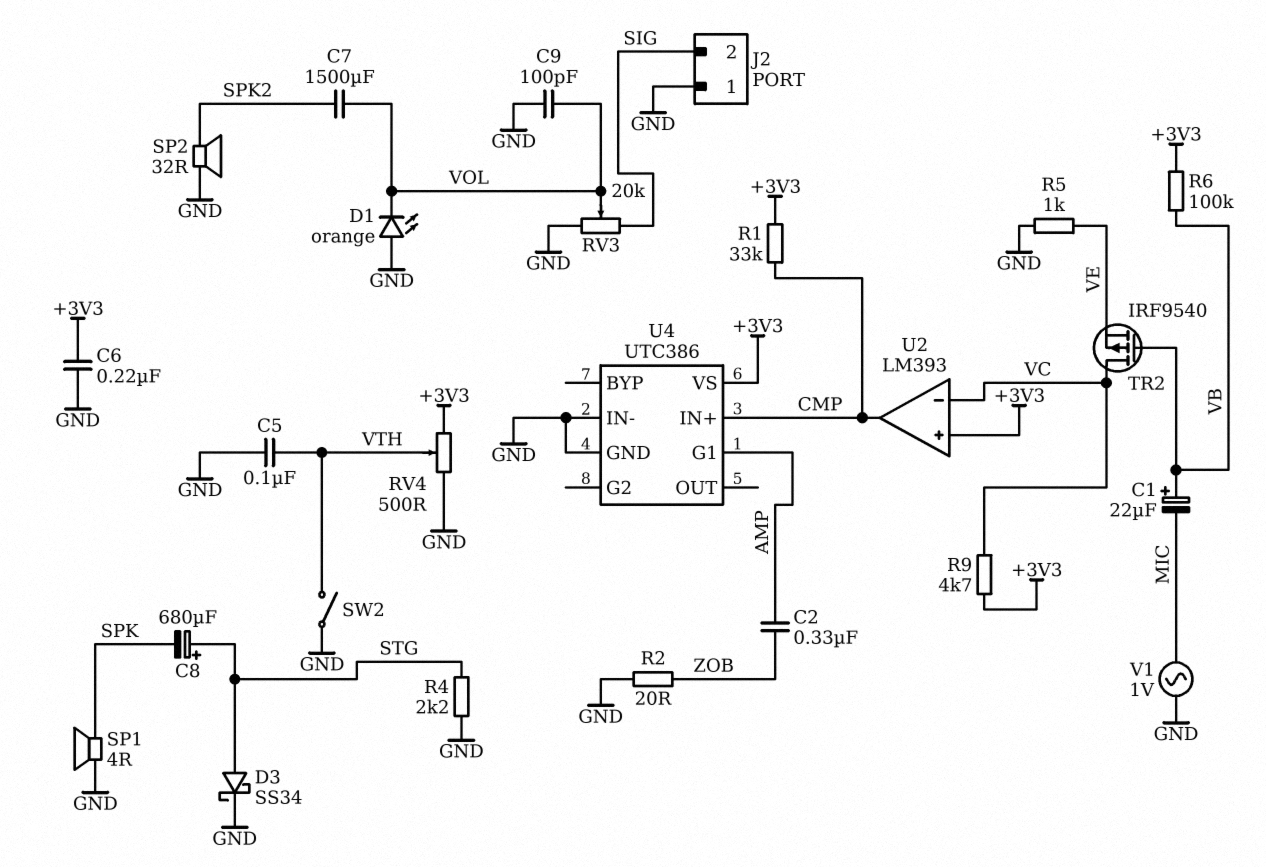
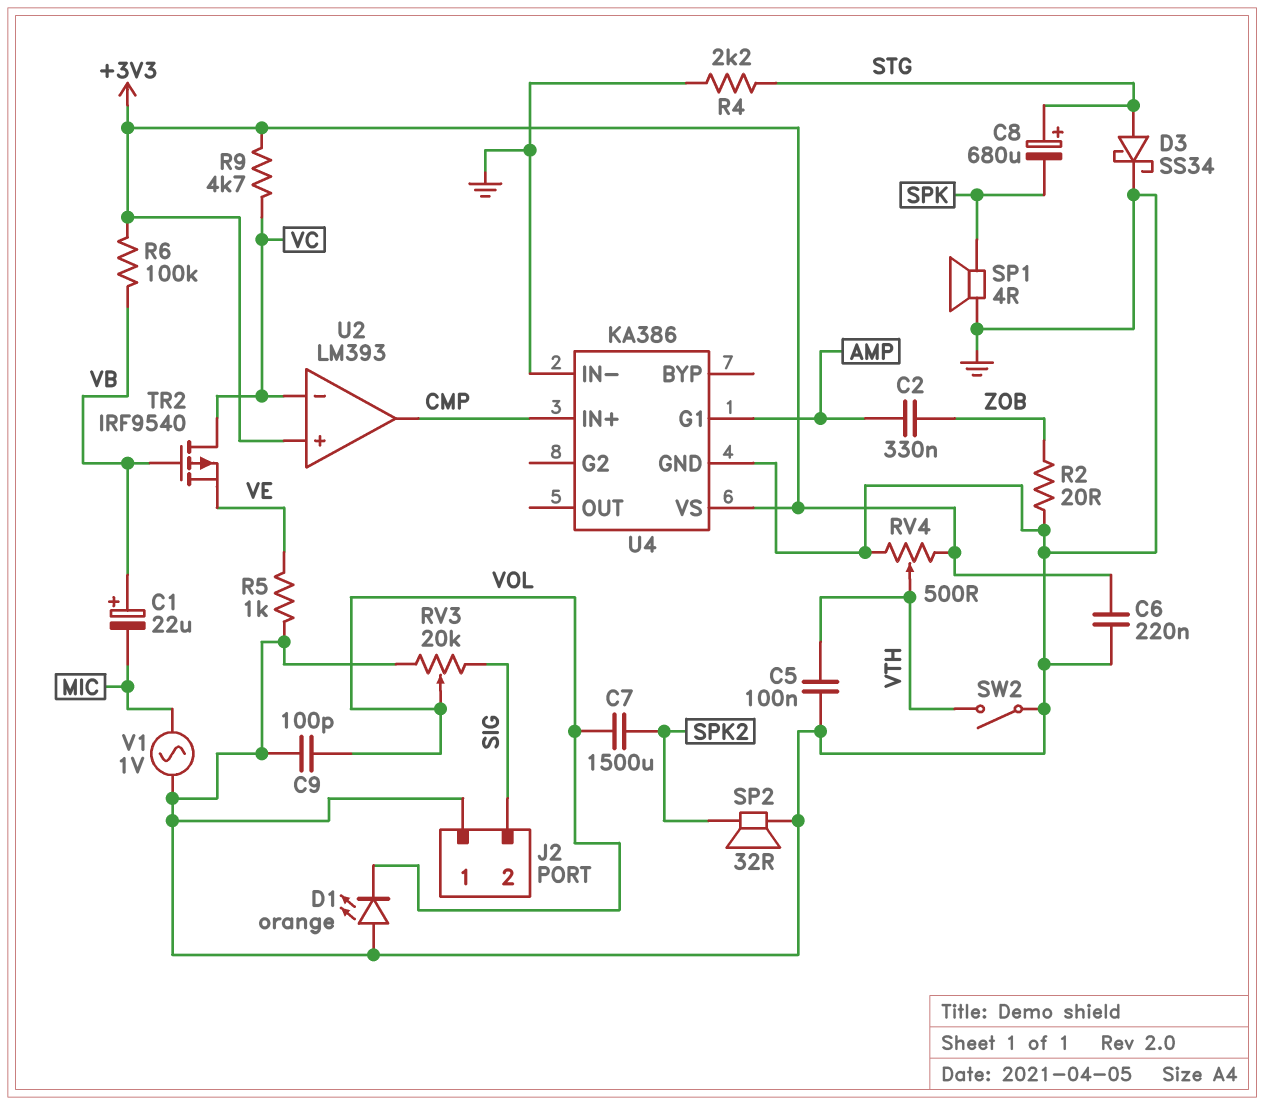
R1: 33k (+3V3, CMP) -> none
U4: UTC386 -> KA386

